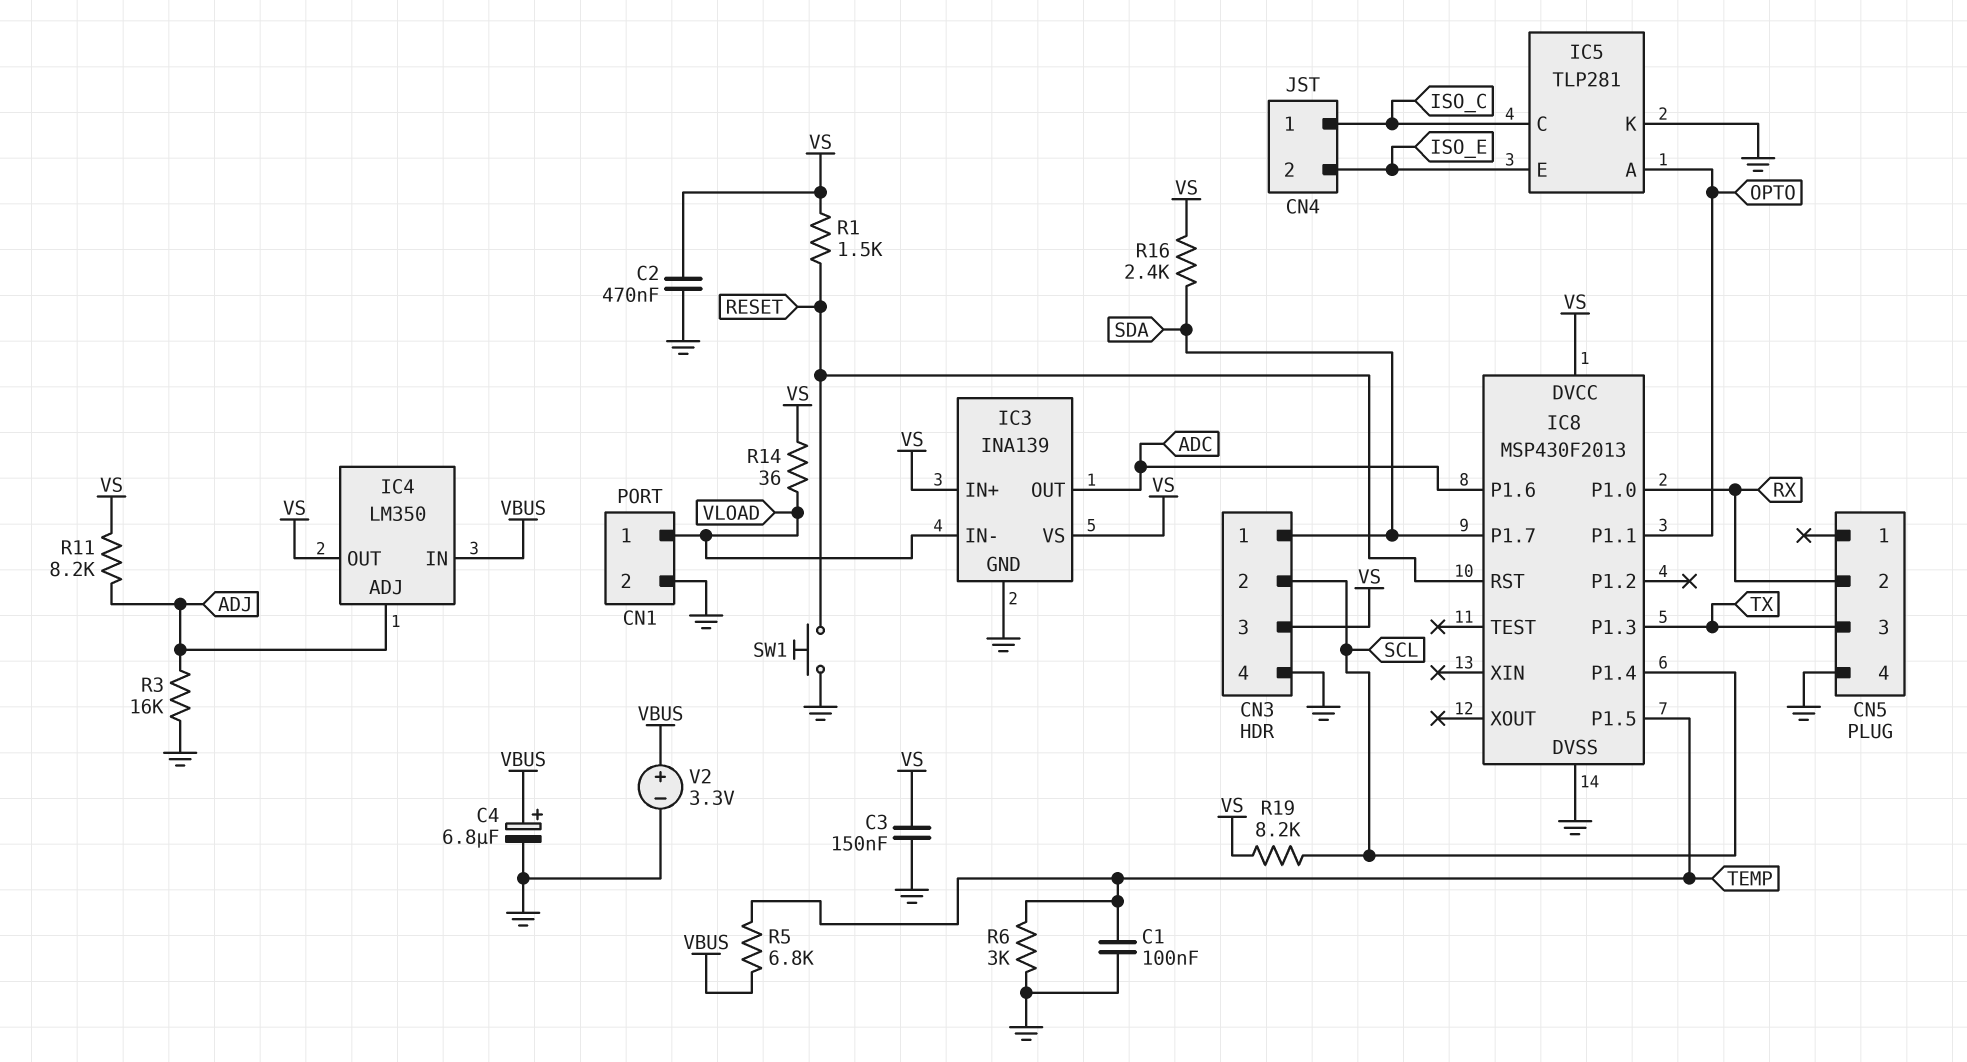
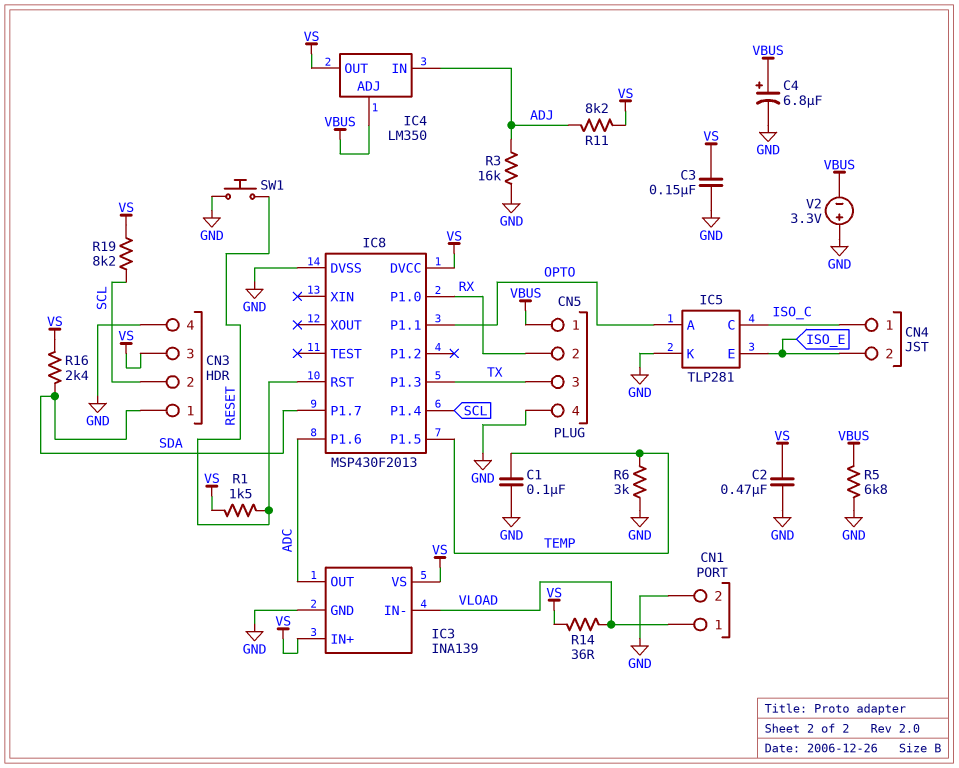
CN5 pin 1: none -> VBUS
IC4 pin ADJ: ADJ -> VBUS
IC4 pin IN: VBUS -> ADJ
R5: 6.8k (TEMP, VBUS) -> 6.8k (GND, VBUS)
V2: 3.3V (plus VBUS, minus GND) -> 3.3V (plus GND, minus VBUS)

